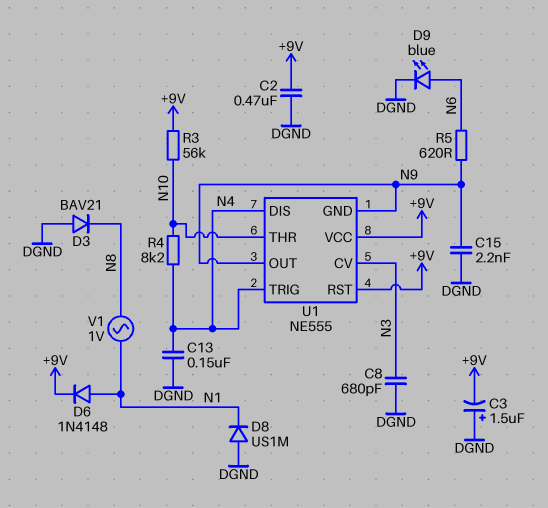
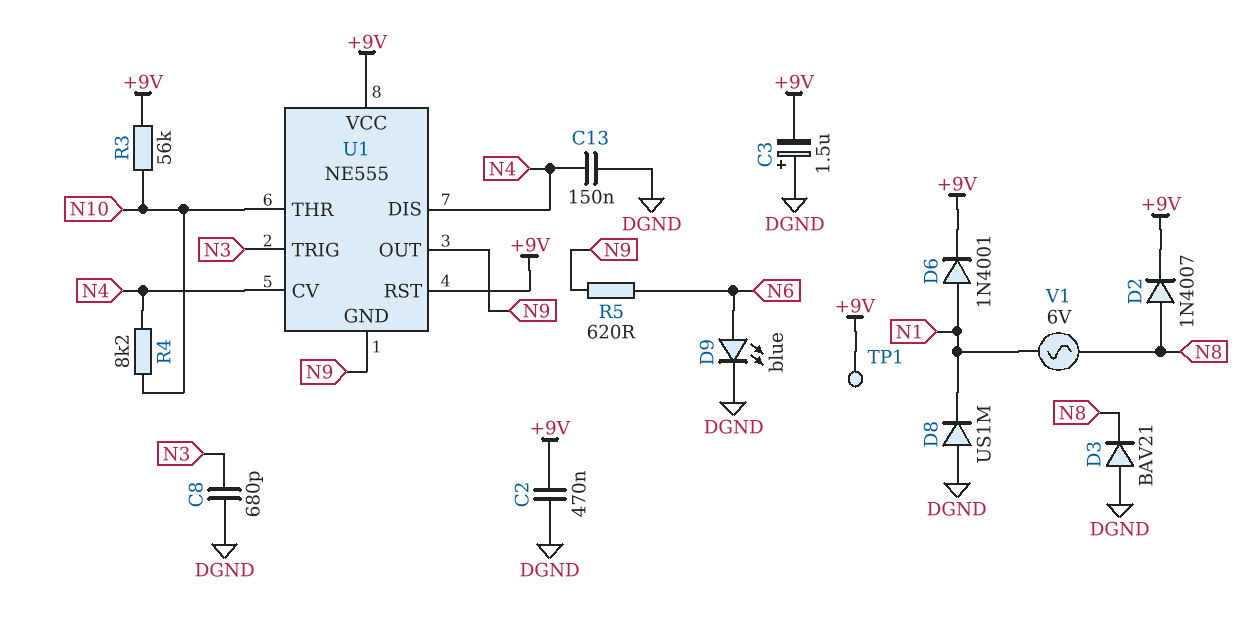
C15: 2.2nF (DGND, N9) -> none
D2: none -> diode 1N4007 (A N8, K +9V)
D6: diode 1N4148 (A N1, K +9V) -> diode 1N4001 (A N1, K +9V)
TP1: none -> test point (+9V)
U1 pin CV: N3 -> N4
U1 pin TRIG: N4 -> N3
V1: AC 1V (N1, N8) -> AC 6V (N1, N8)

